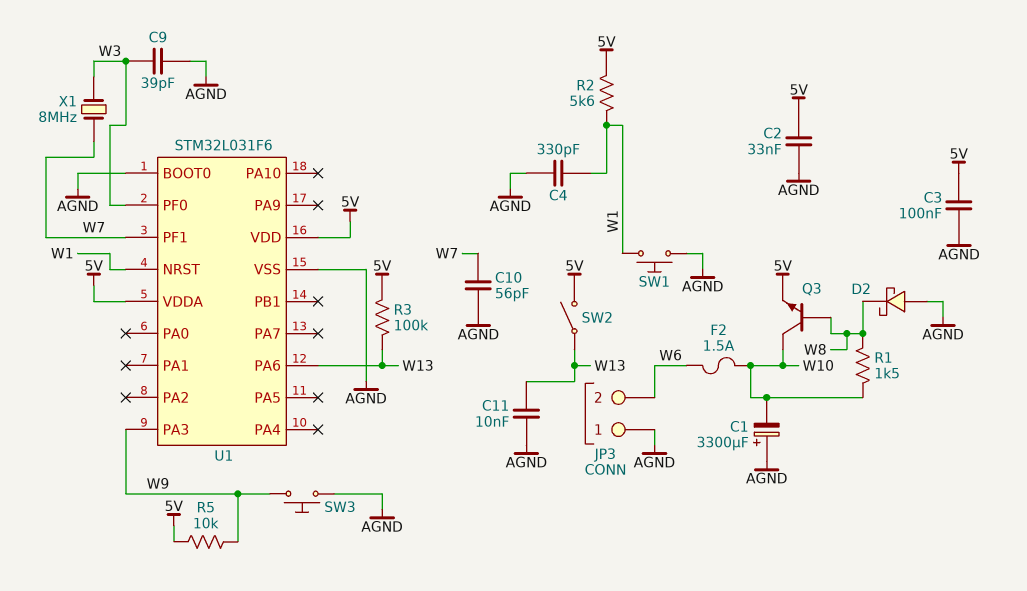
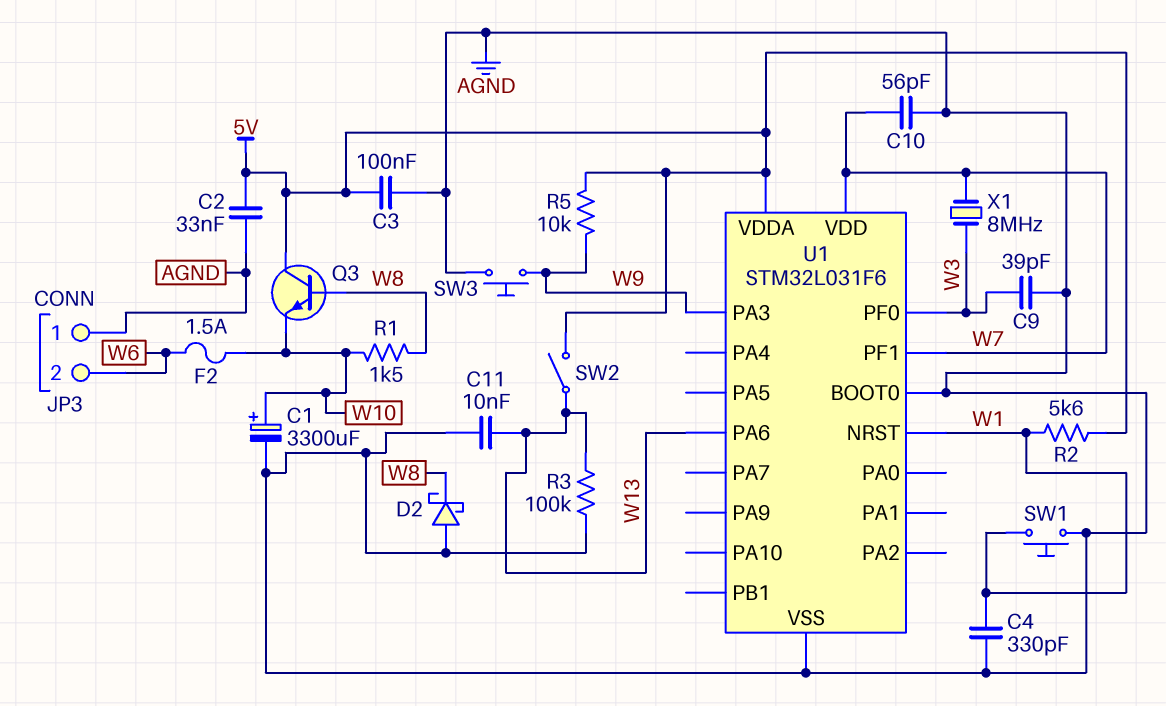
C1: 3300uF (plus AGND, minus W10) -> 3300uF (plus W10, minus AGND)
Q3: NPN (B W8, C W10, E 5V) -> NPN (B W8, C 5V, E W10)
R3: 100k (5V, W13) -> 100k (AGND, W13)
U1 pin VDD: 5V -> W7

